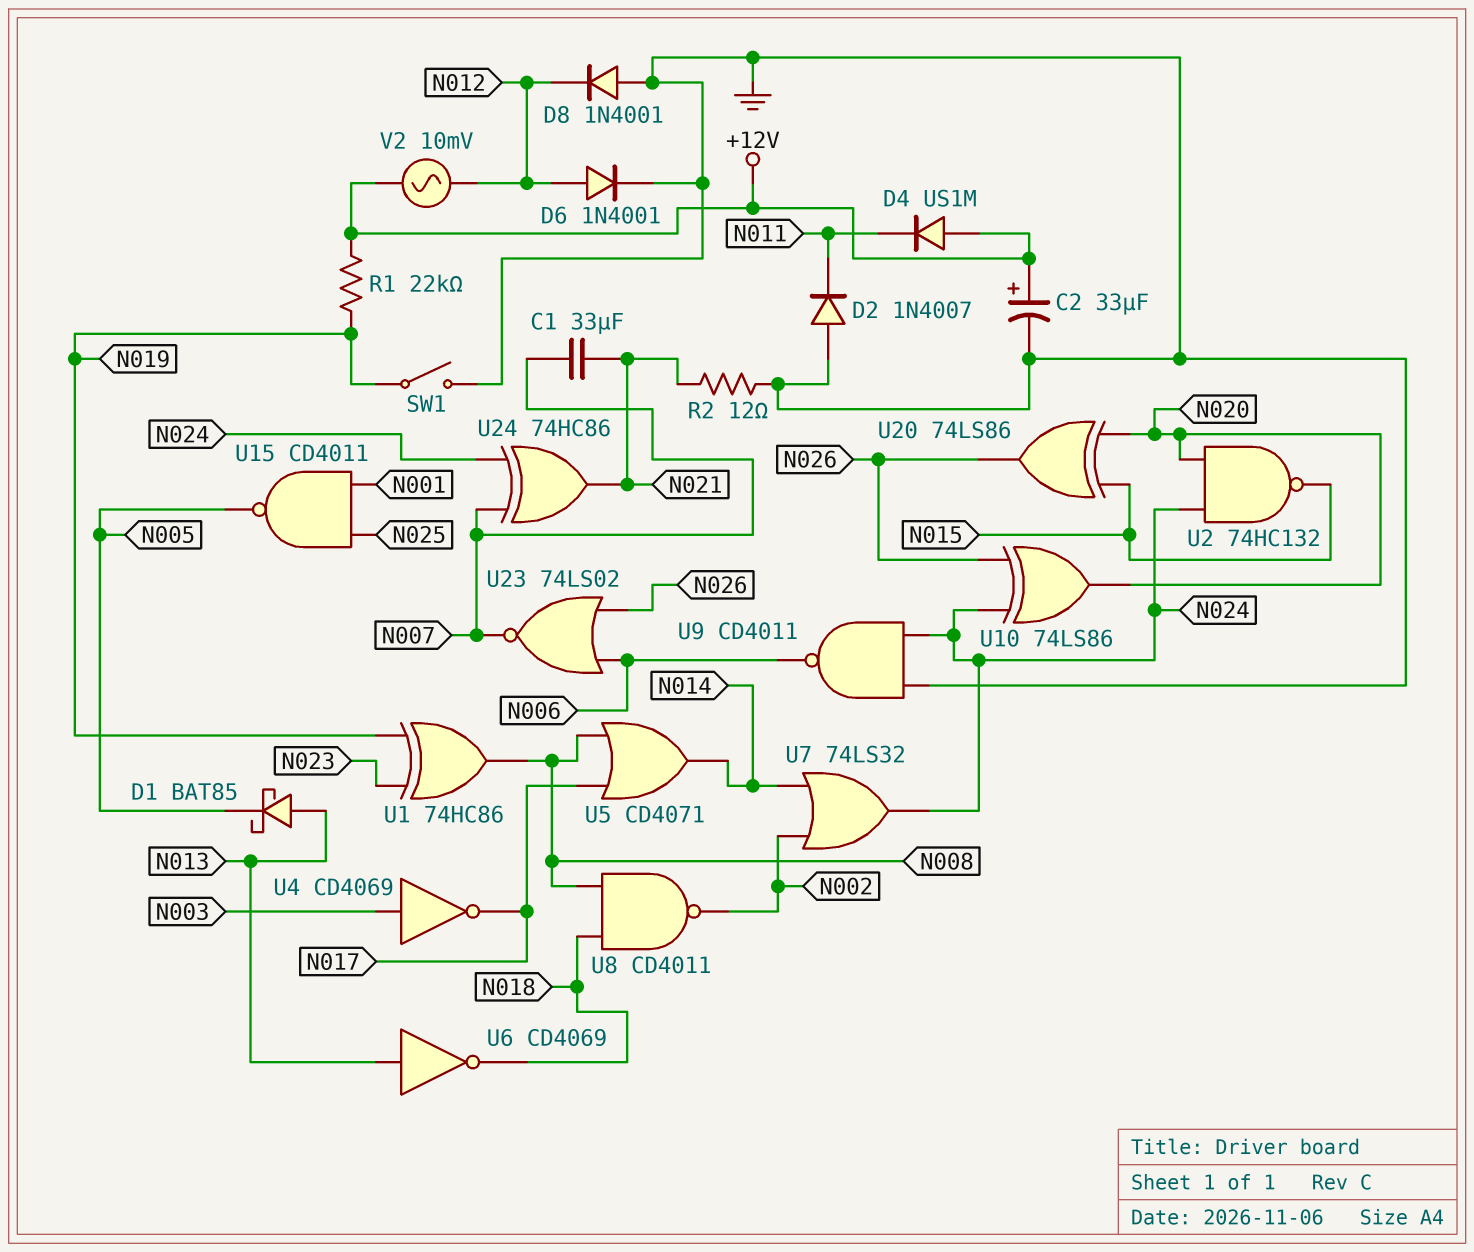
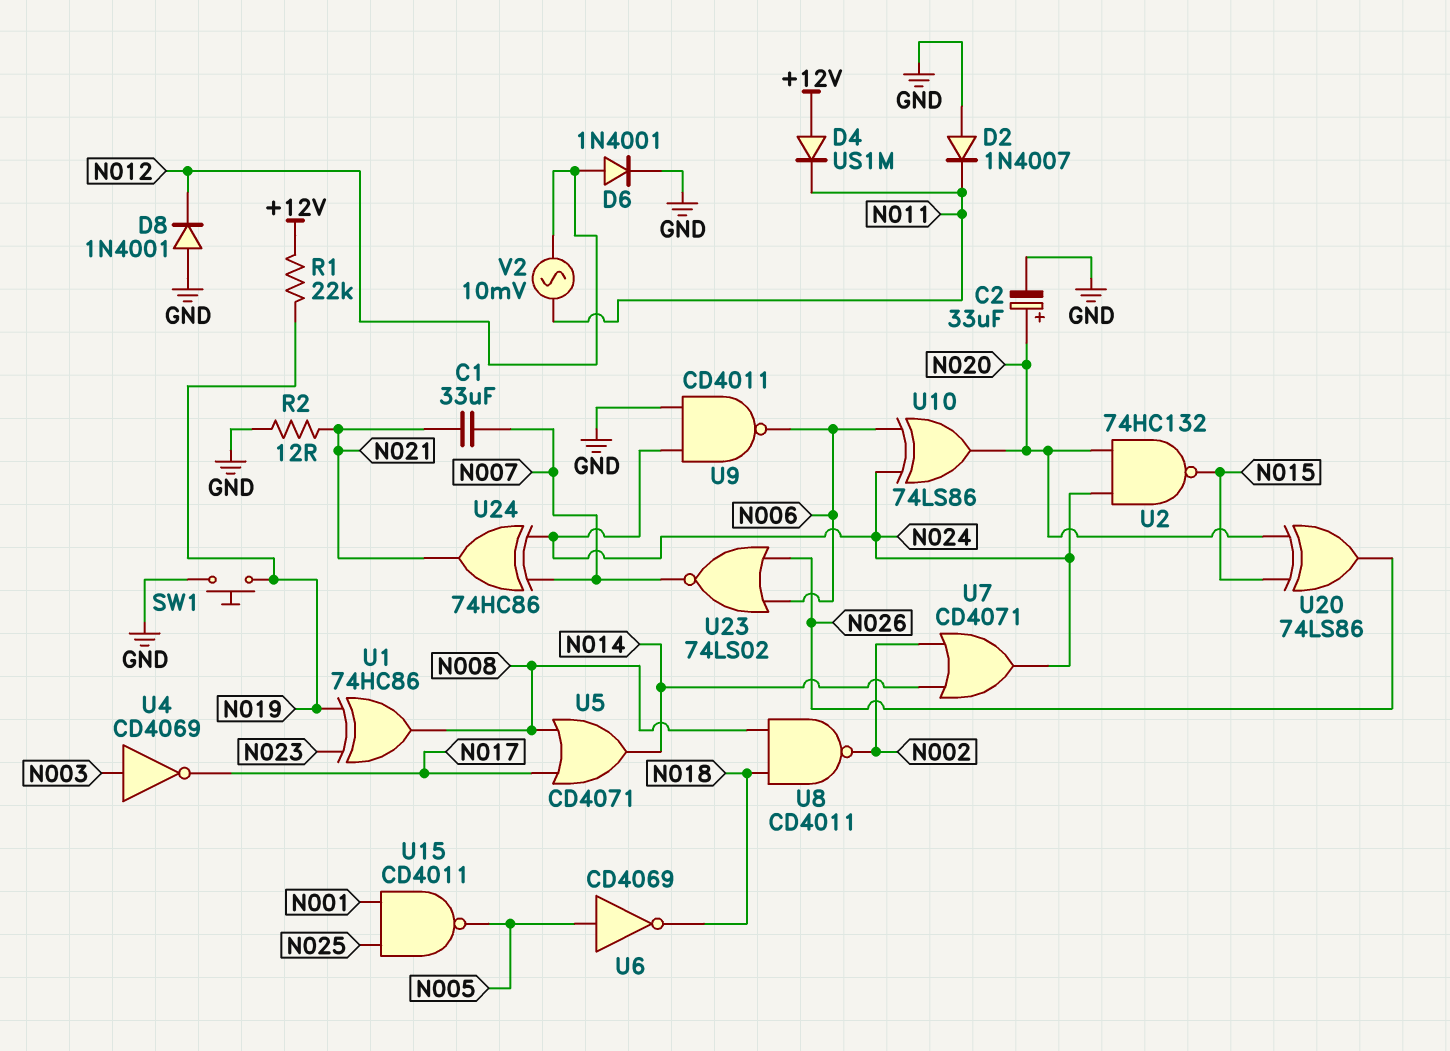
C2: 33uF (plus +12V, minus GND) -> 33uF (plus N020, minus GND)
D1: schottky BAT85 (A N013, K N005) -> none
SW1: switch (GND, N019) -> button (GND, N019)
U6: NOT CD4069 (in N013, out N018) -> NOT CD4069 (in N005, out N018)
U7: OR 74LS32 (in N002, in N014, out N024) -> OR CD4071 (in N002, in N014, out N024)
U10: XOR 74LS86 (in N024, in N026, out N020) -> XOR 74LS86 (in N006, in N024, out N020)
V2: AC 10mV (+12V, N012) -> AC 10mV (N011, N012)

